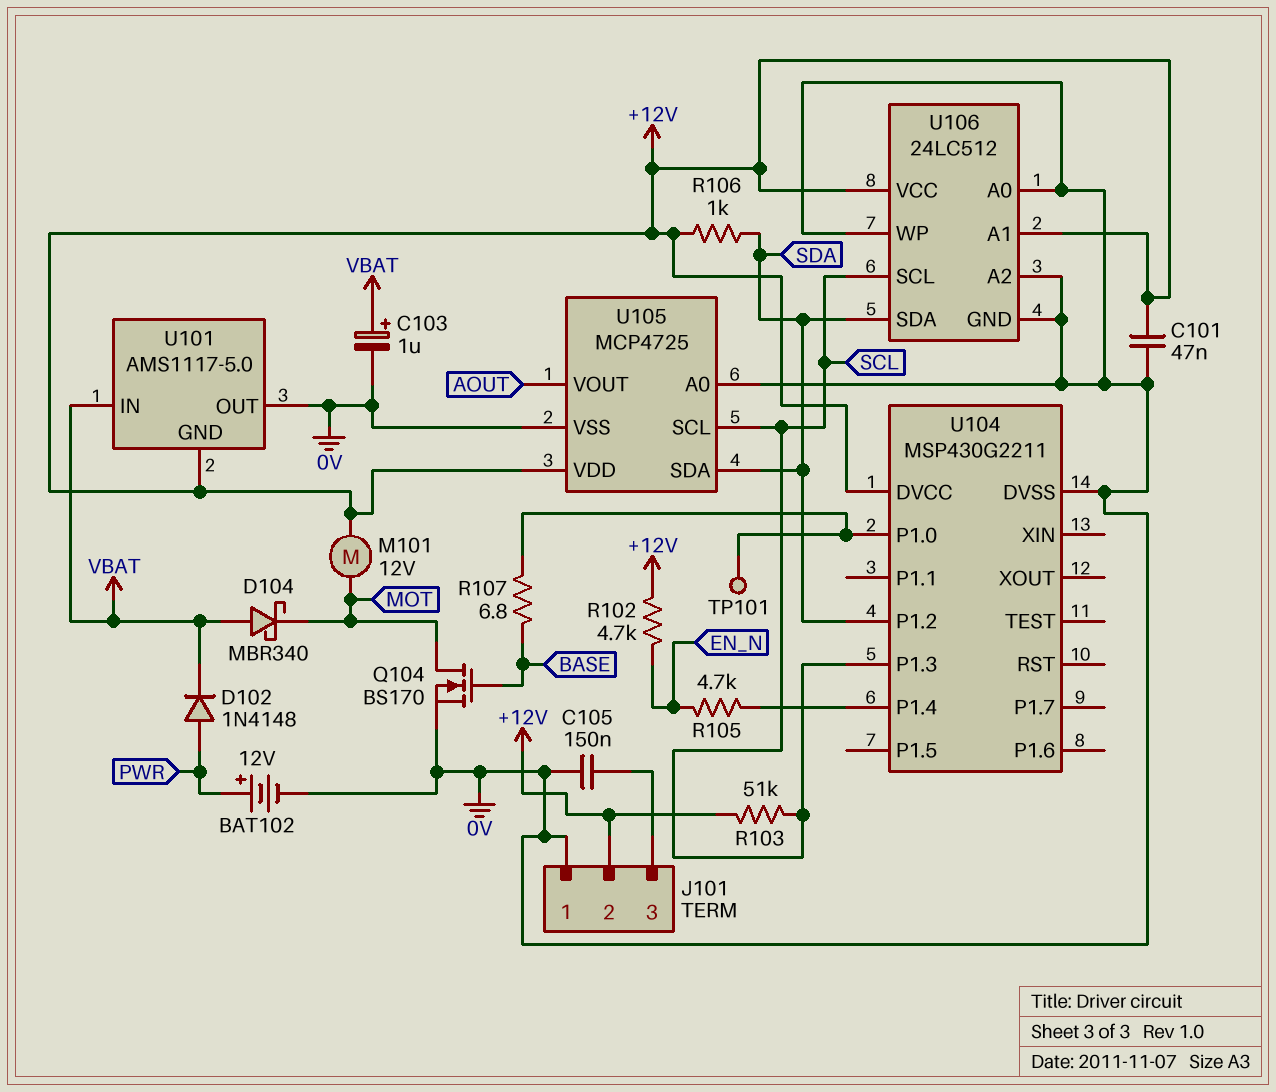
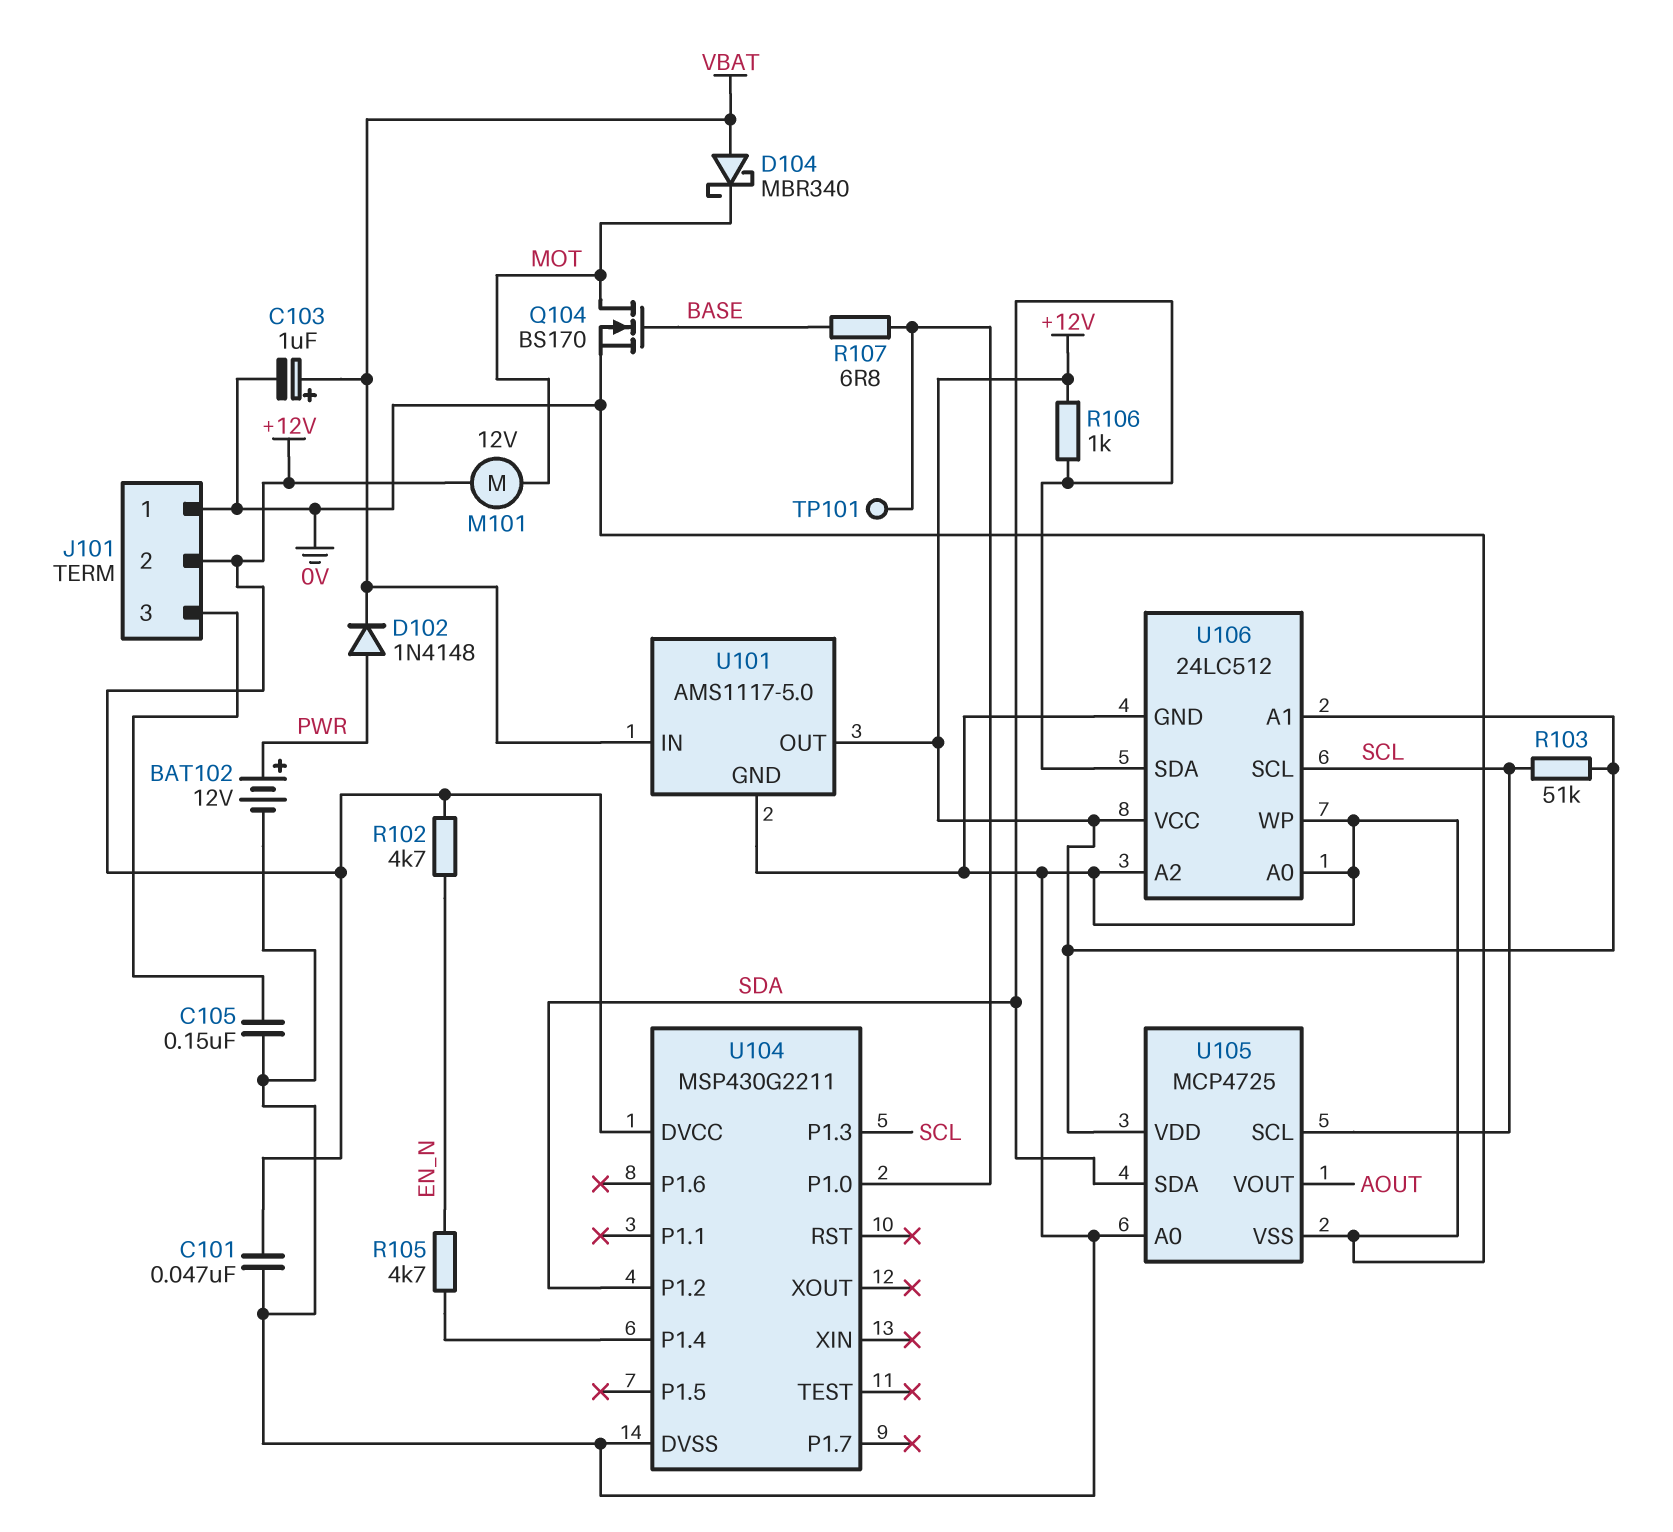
U101 pin GND: +12V -> 0V
U101 pin OUT: 0V -> +12V

